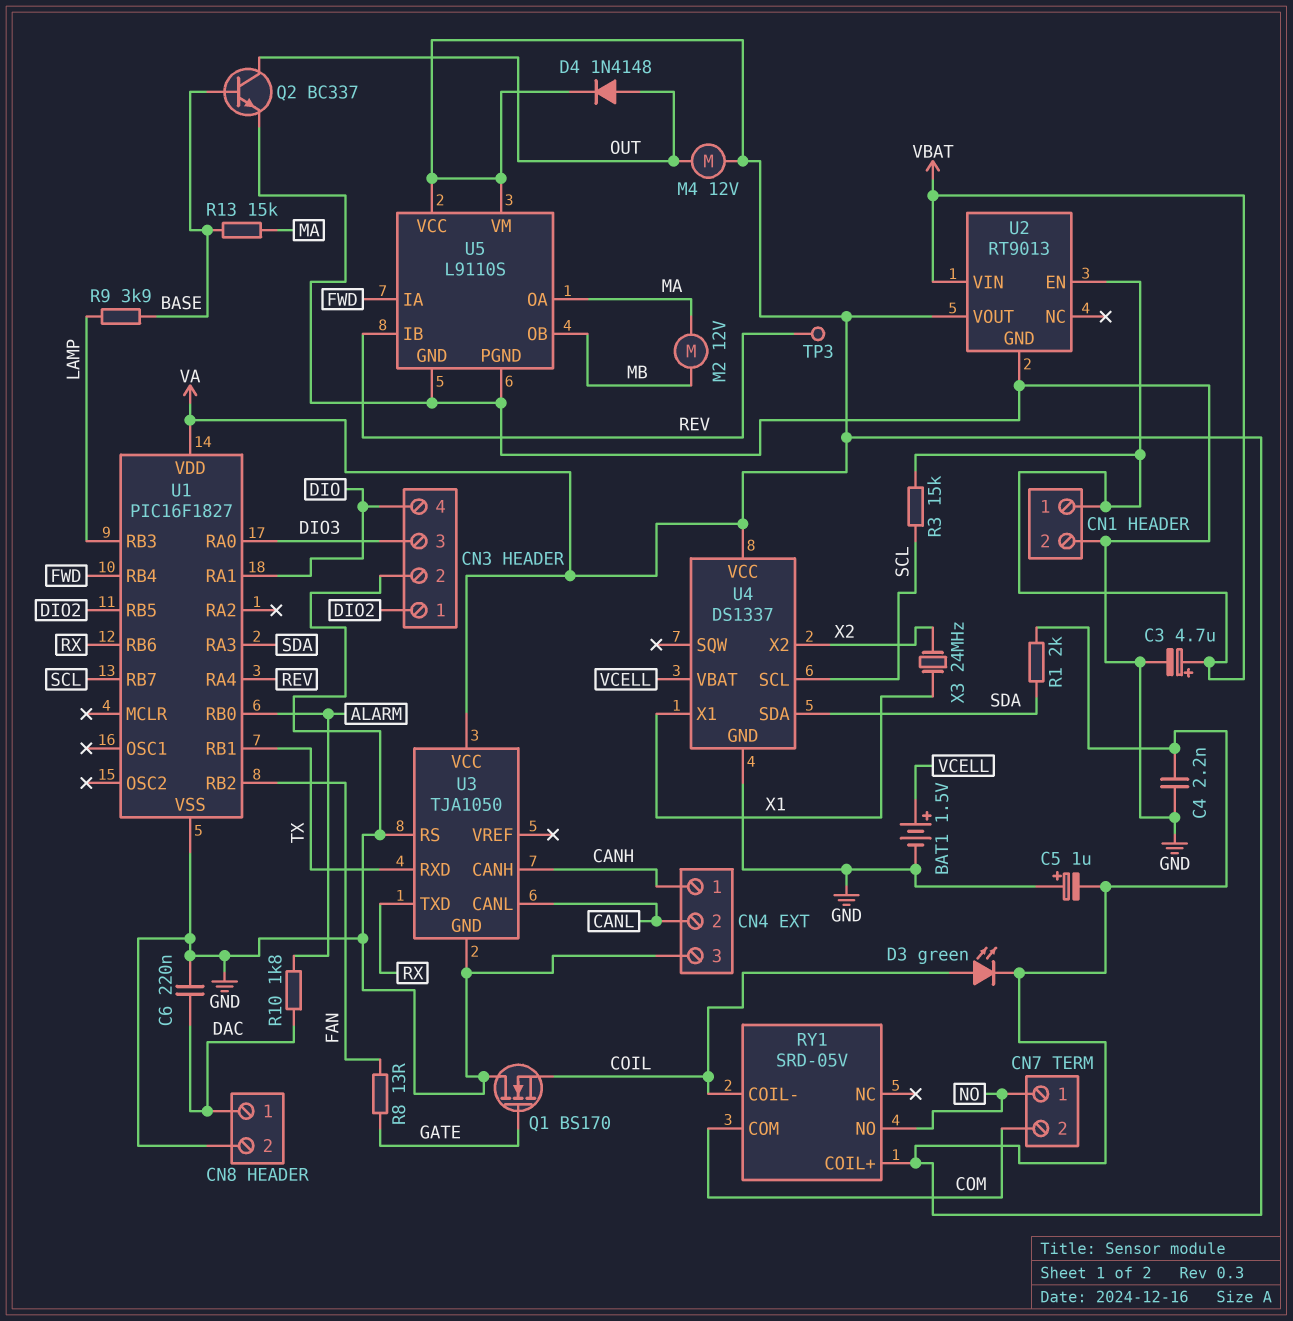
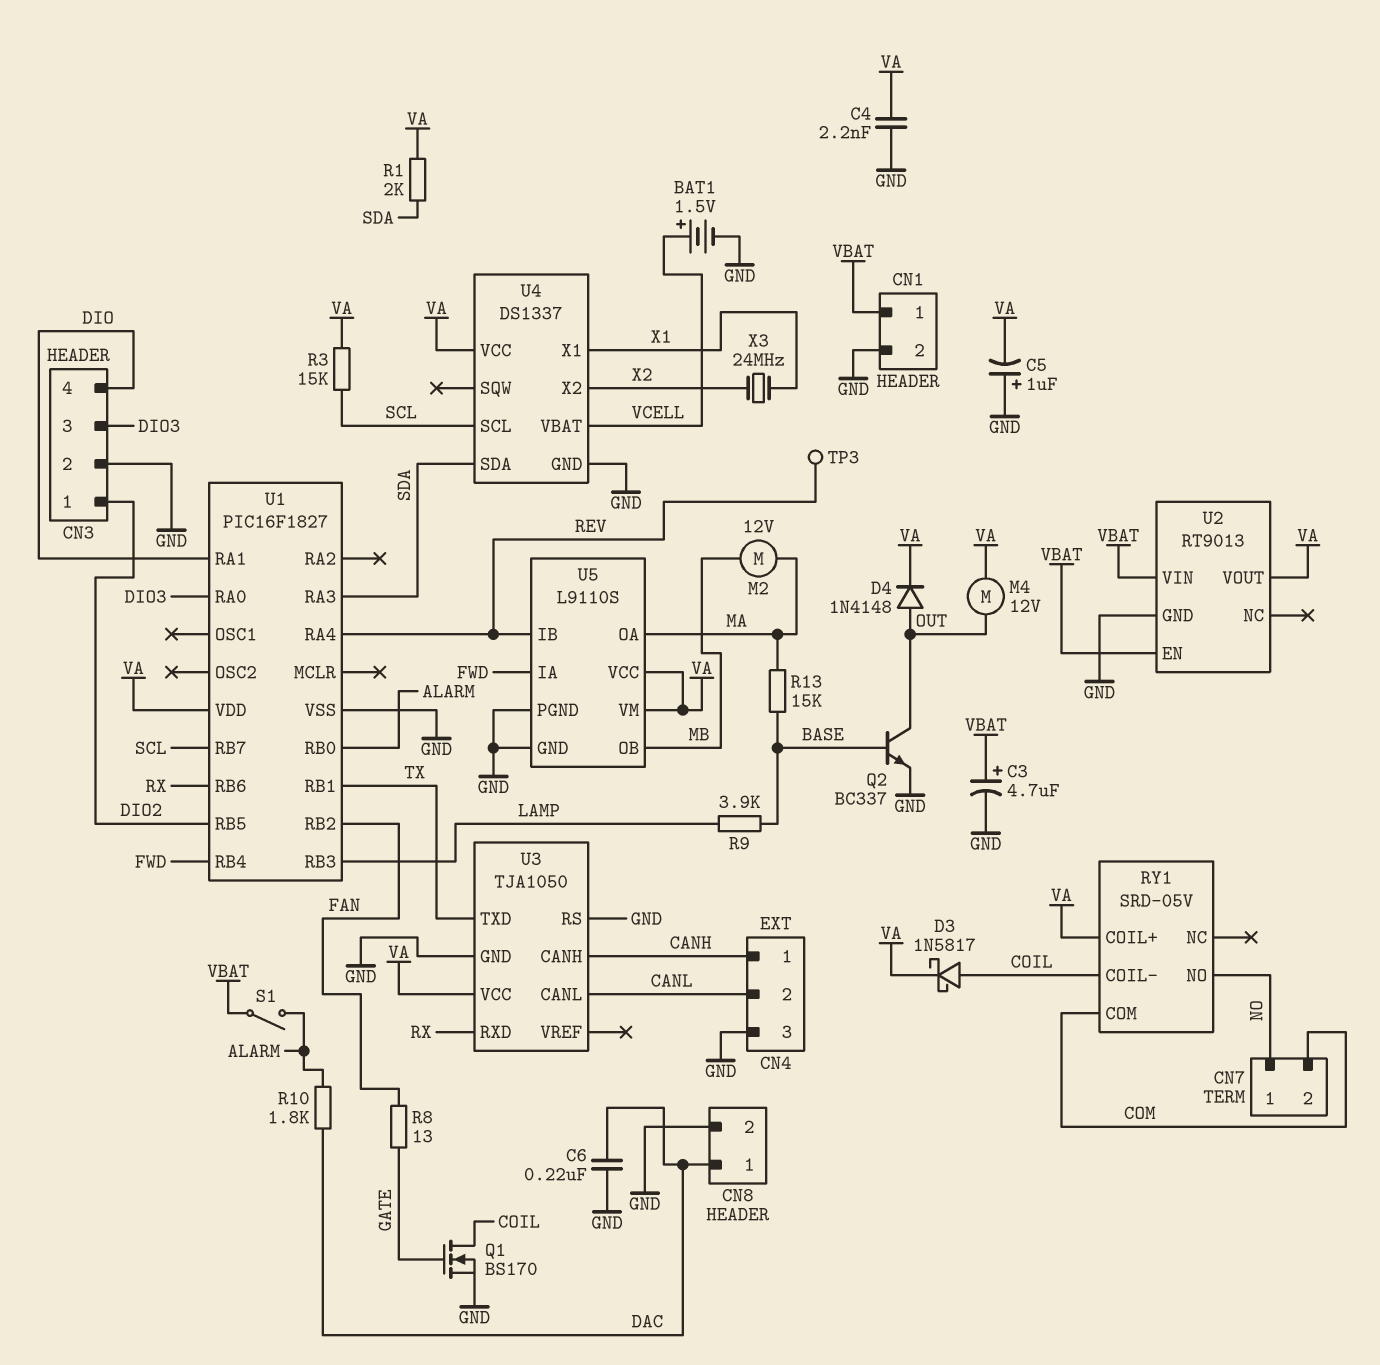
D3: LED green (A COIL, K VA) -> schottky 1N5817 (A COIL, K VA)
Q1: NMOS BS170 (G GATE, D GND, S COIL) -> NMOS BS170 (G GATE, D COIL, S GND)
R3: 15k (SCL, VBAT) -> 15k (SCL, VA)
S1: none -> switch (ALARM, VBAT)
U3 pin RXD: TX -> RX
U3 pin TXD: RX -> TX

